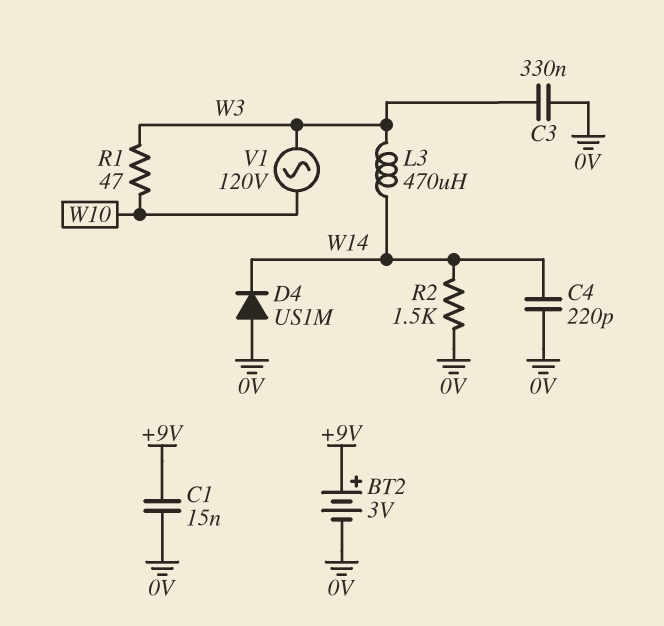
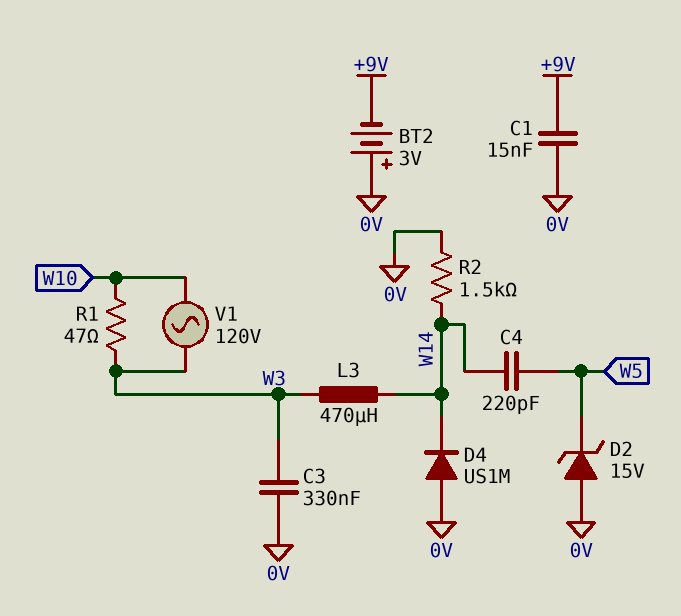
BT2: 3V (plus +9V, minus 0V) -> 3V (plus 0V, minus +9V)
C4: 220pF (0V, W14) -> 220pF (W5, W14)
D2: none -> zener 15V (A 0V, K W5)

